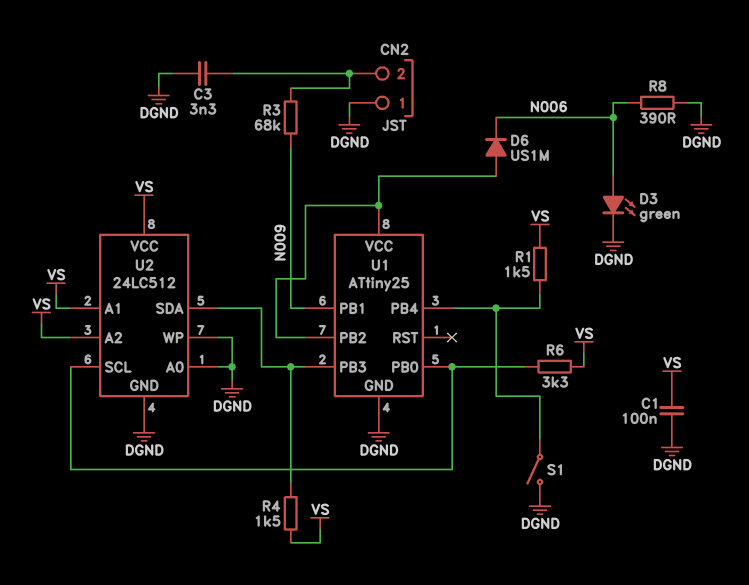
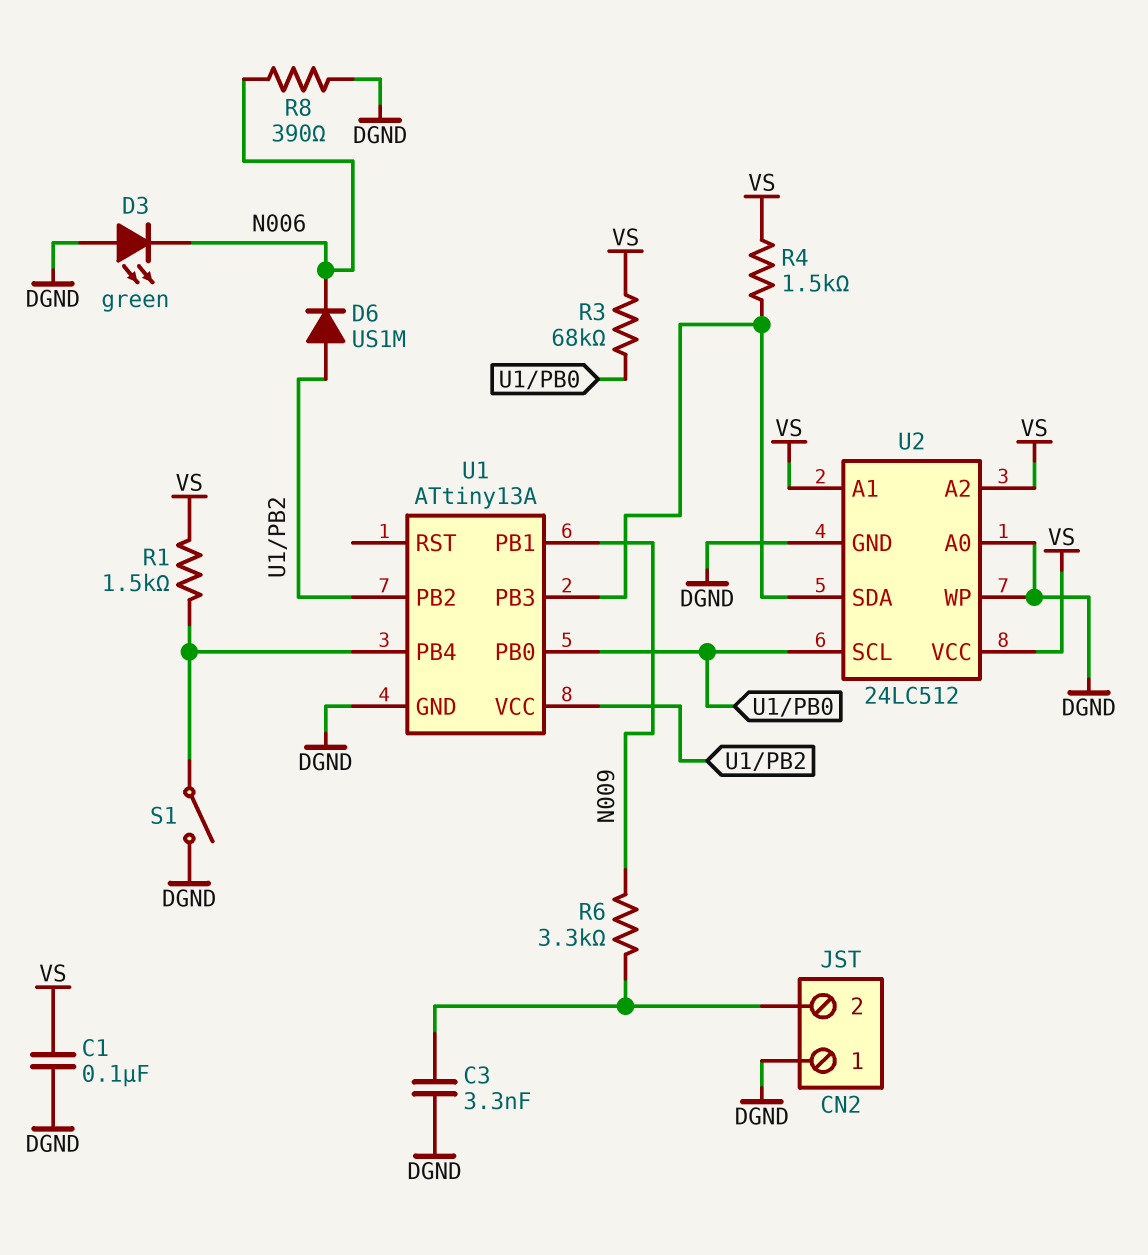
D3: LED green (A N006, K DGND) -> LED green (A DGND, K N006)
R3: 68k (CN2/2, N009) -> 68k (U1/PB0, VS)
R6: 3.3k (U1/PB0, VS) -> 3.3k (CN2/2, N009)
U1: ATtiny25 -> ATtiny13A

